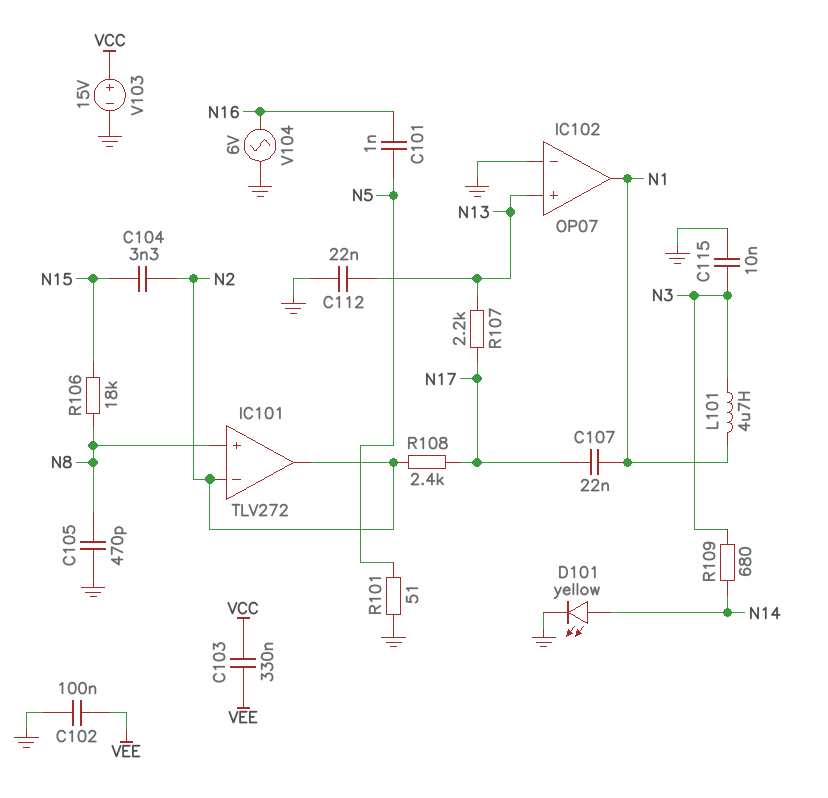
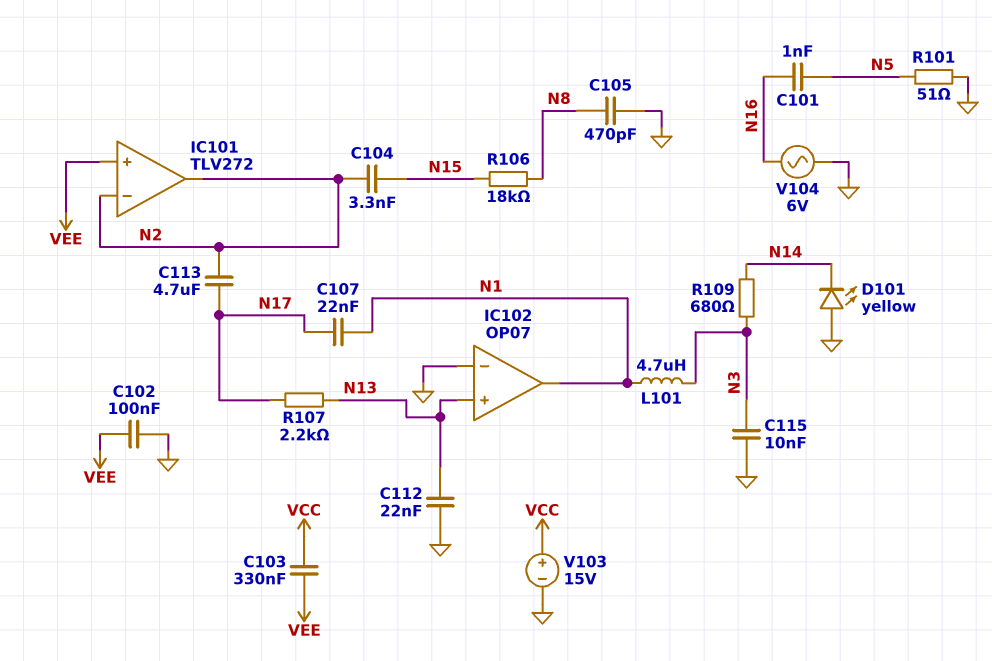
C113: none -> 4.7uF (N2, N17)
D101: LED yellow (A N14, K GND) -> LED yellow (A GND, K N14)
IC101 pin in+: N8 -> VEE
R108: 2.4k (N2, N17) -> none

